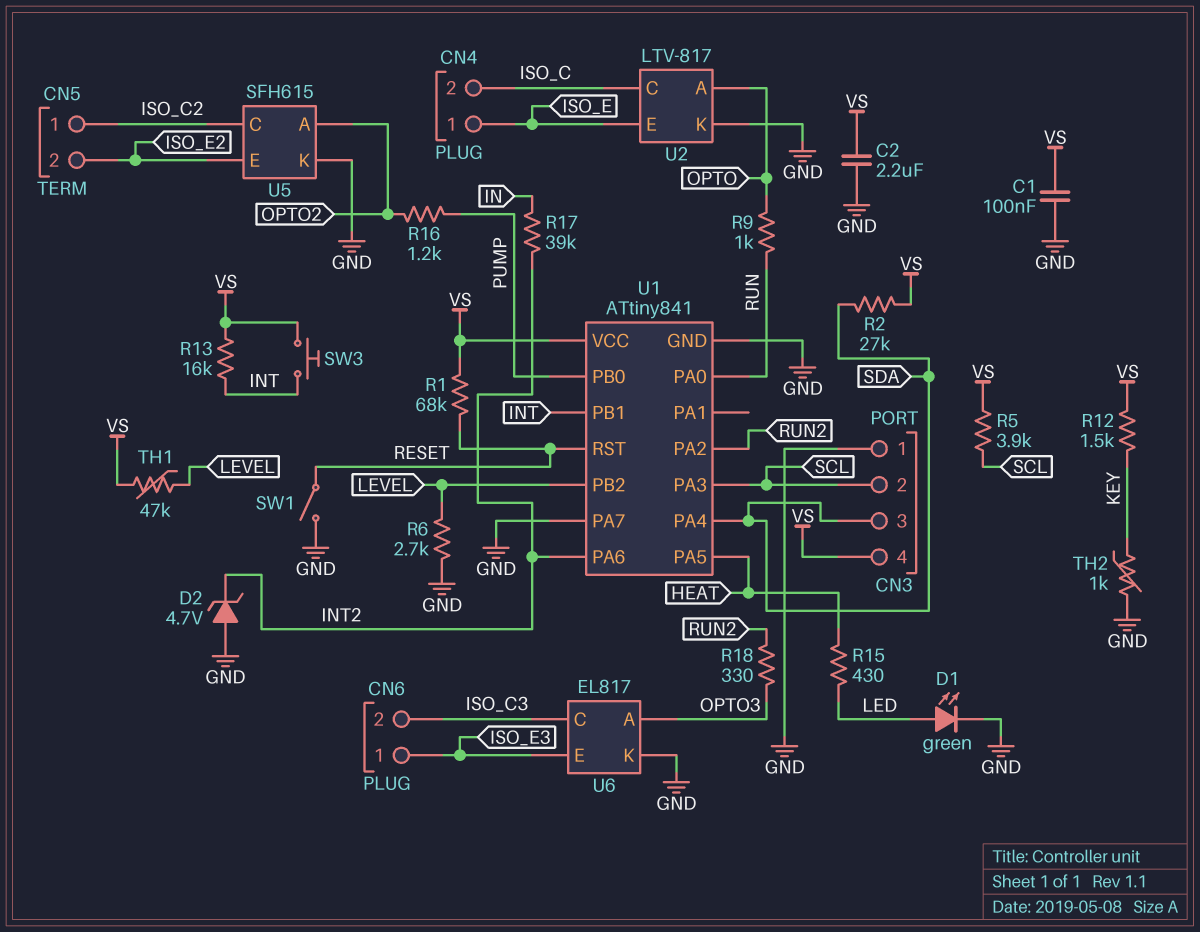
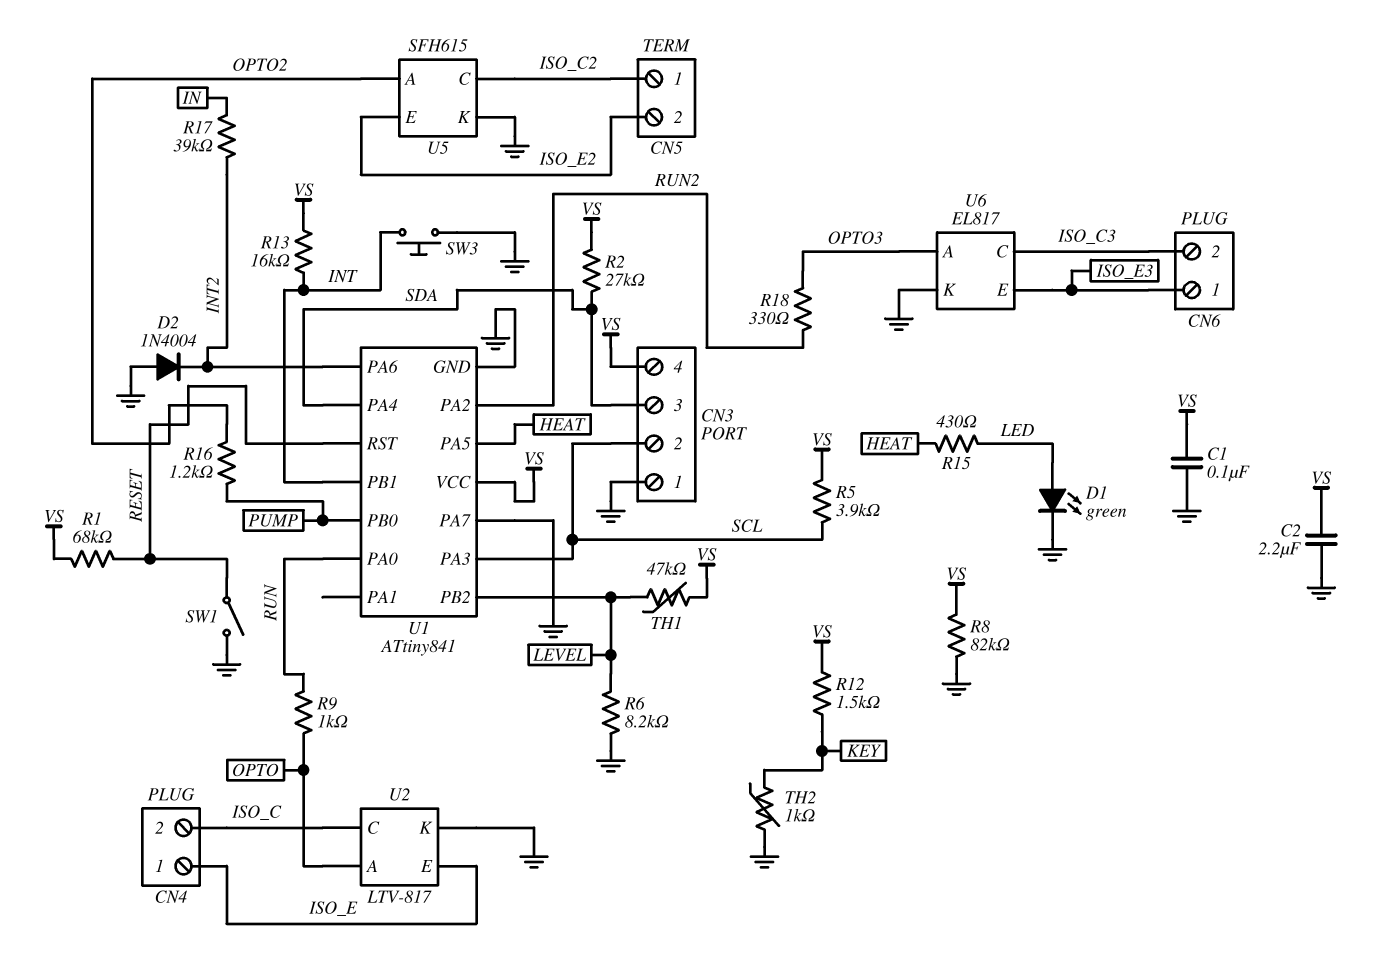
D2: zener 4.7V (A GND, K INT2) -> diode 1N4004 (A GND, K INT2)
R6: 2.7k (GND, LEVEL) -> 8.2k (GND, LEVEL)
R8: none -> 82k (GND, VS)
SW3: button (INT, VS) -> button (GND, INT)

